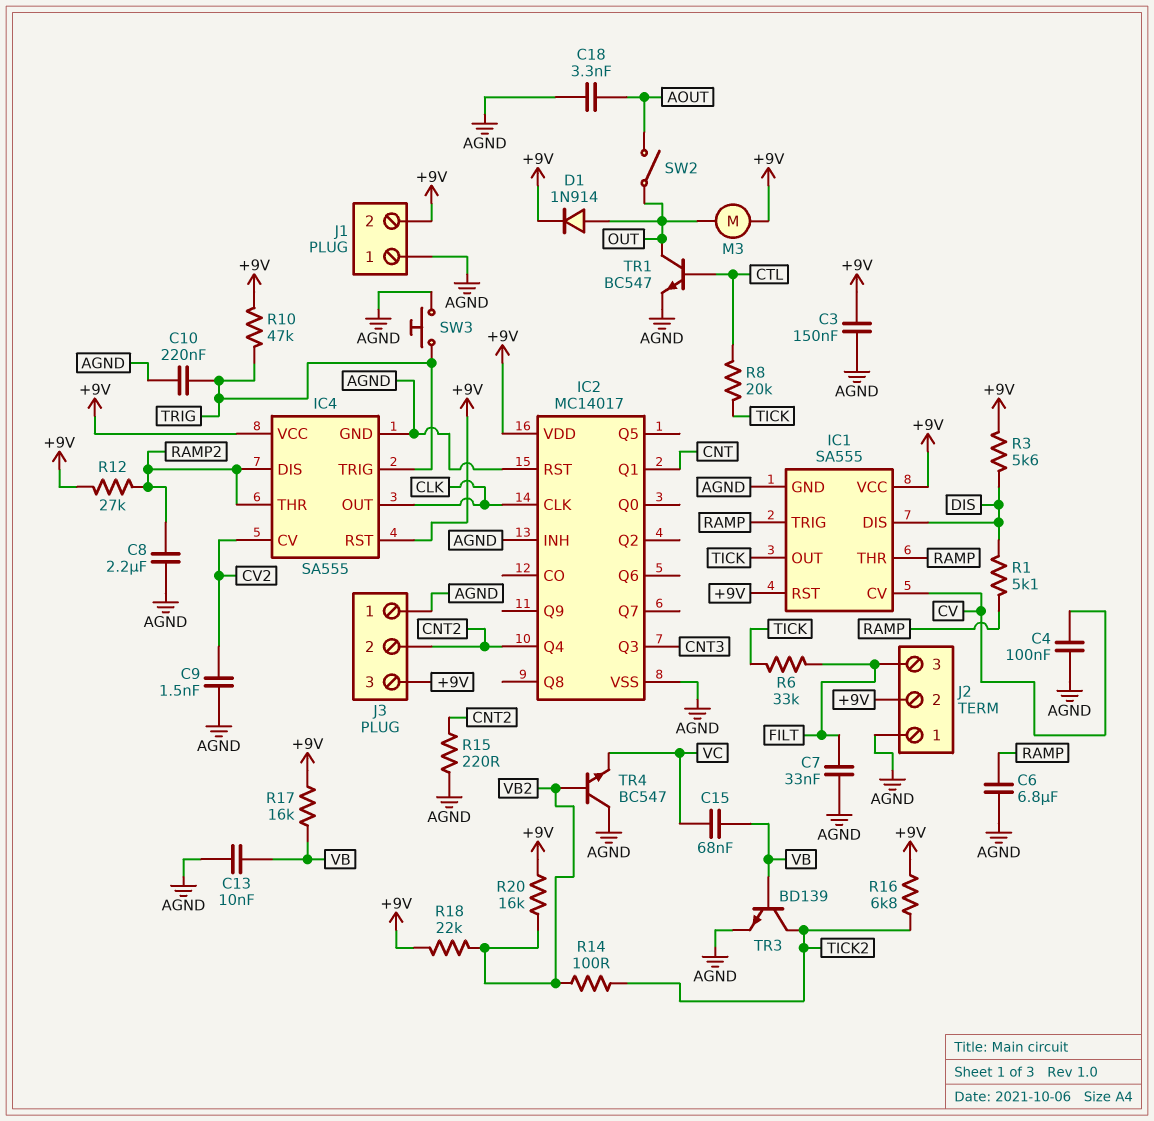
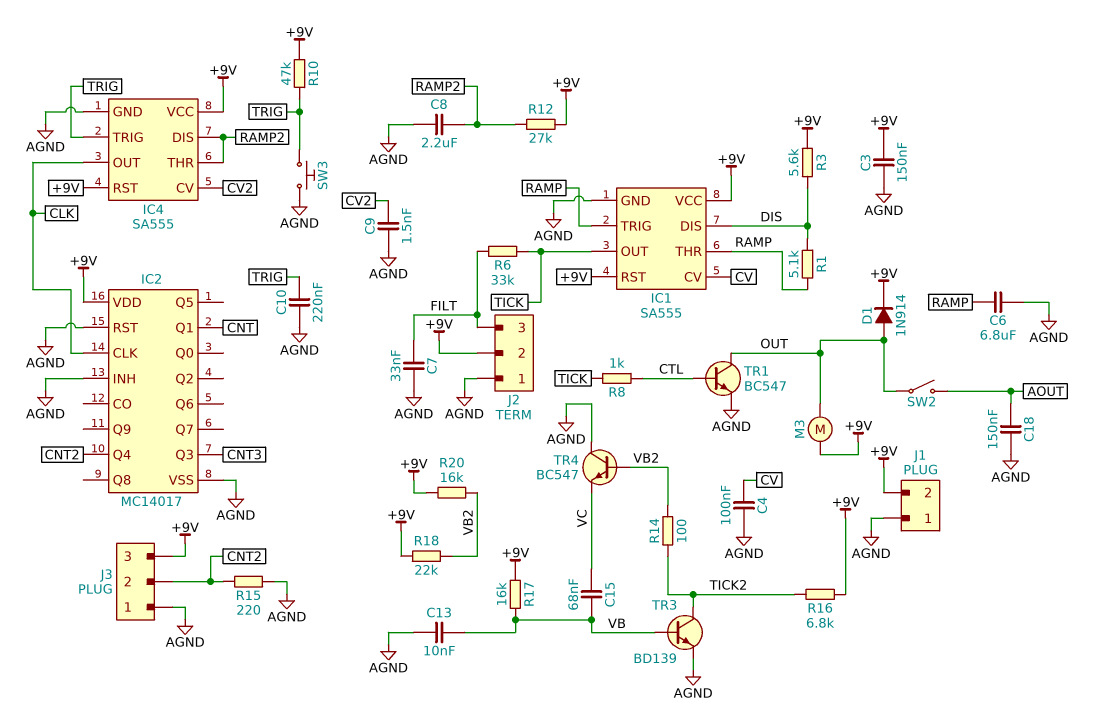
C18: 3.3nF (AGND, AOUT) -> 150nF (AGND, AOUT)
R8: 20k (CTL, TICK) -> 1k (CTL, TICK)

